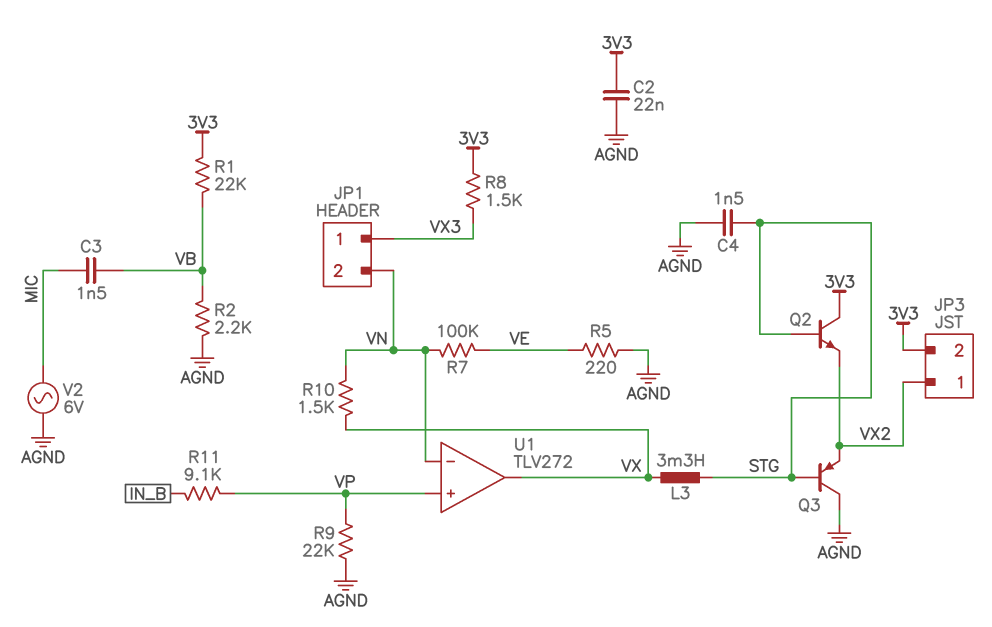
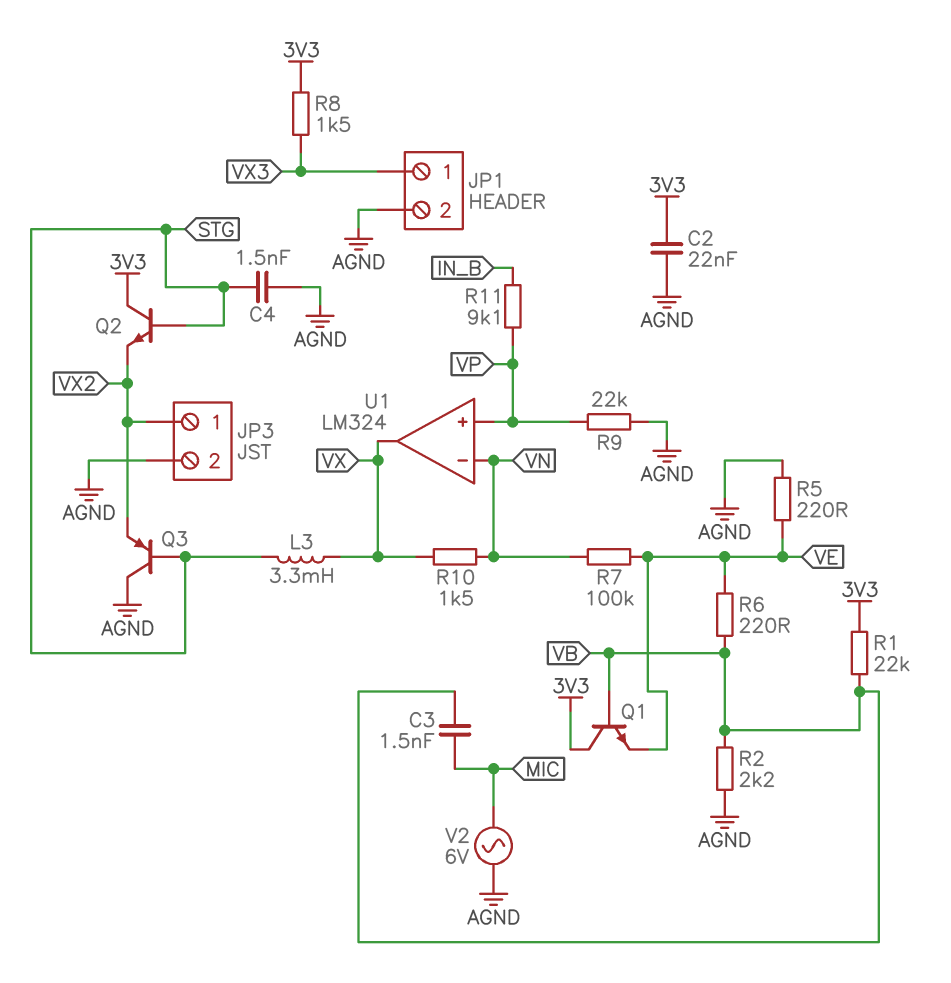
JP1 pin 2: VN -> AGND
JP3 pin 2: 3V3 -> AGND
Q1: none -> NPN (B VB, C 3V3, E VE)
R6: none -> 220 (VB, VE)
U1: TLV272 -> LM324

